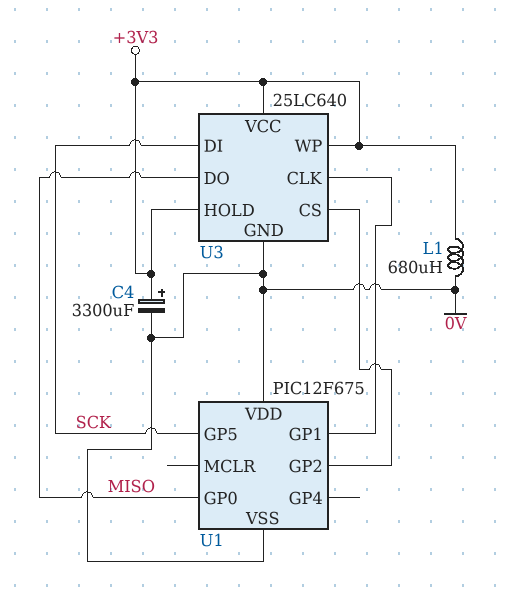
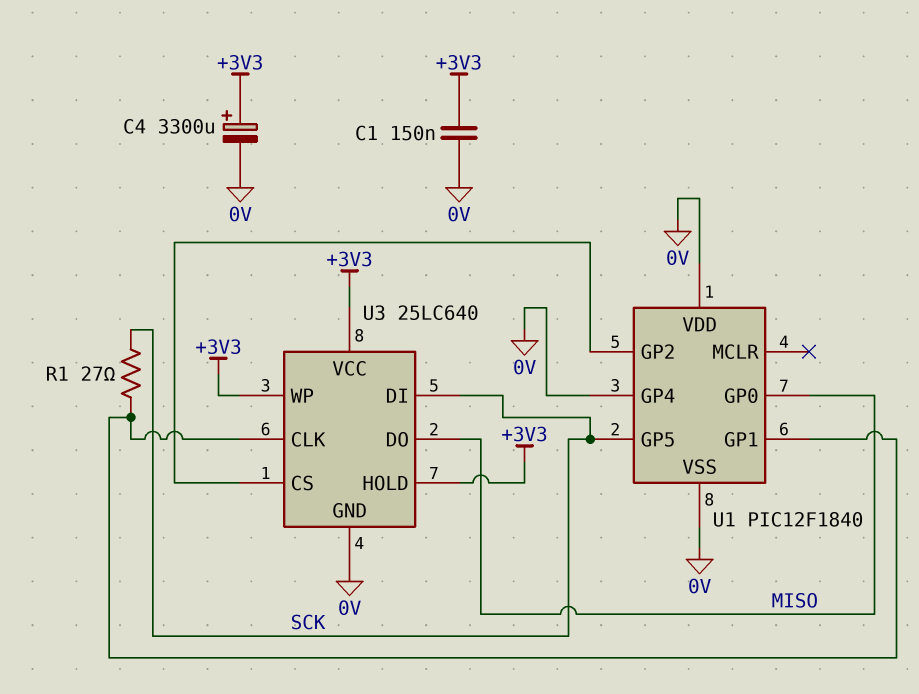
C1: none -> 150nF (+3V3, 0V)
L1: 680uH (+3V3, 0V) -> none
R1: none -> 27 (SCK, U1/GP1)
U1: PIC12F675 -> PIC12F1840
U1 pin GP4: none -> 0V

